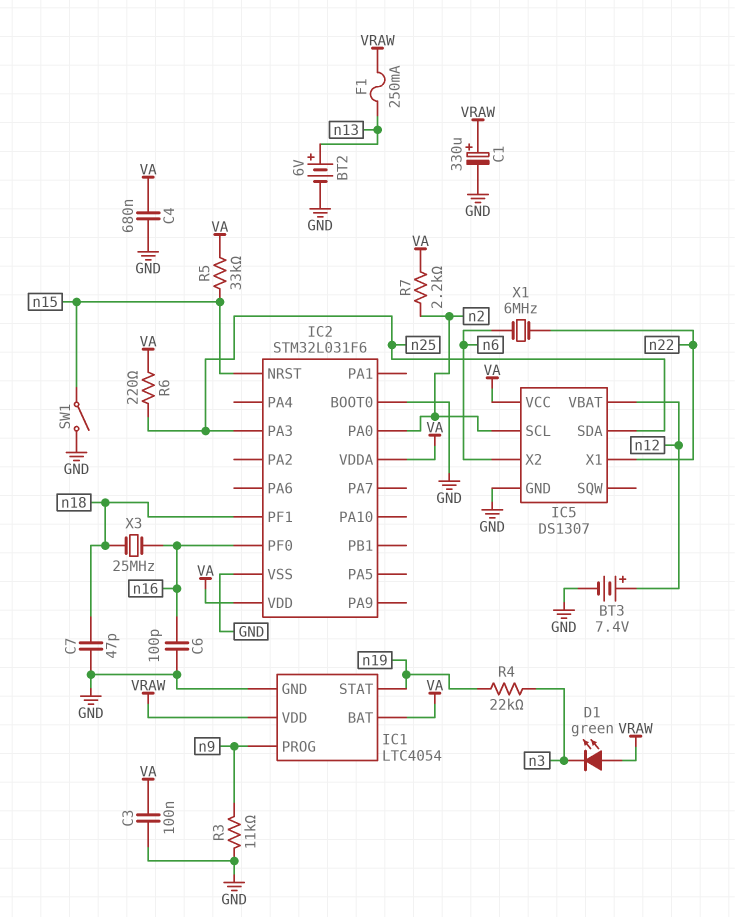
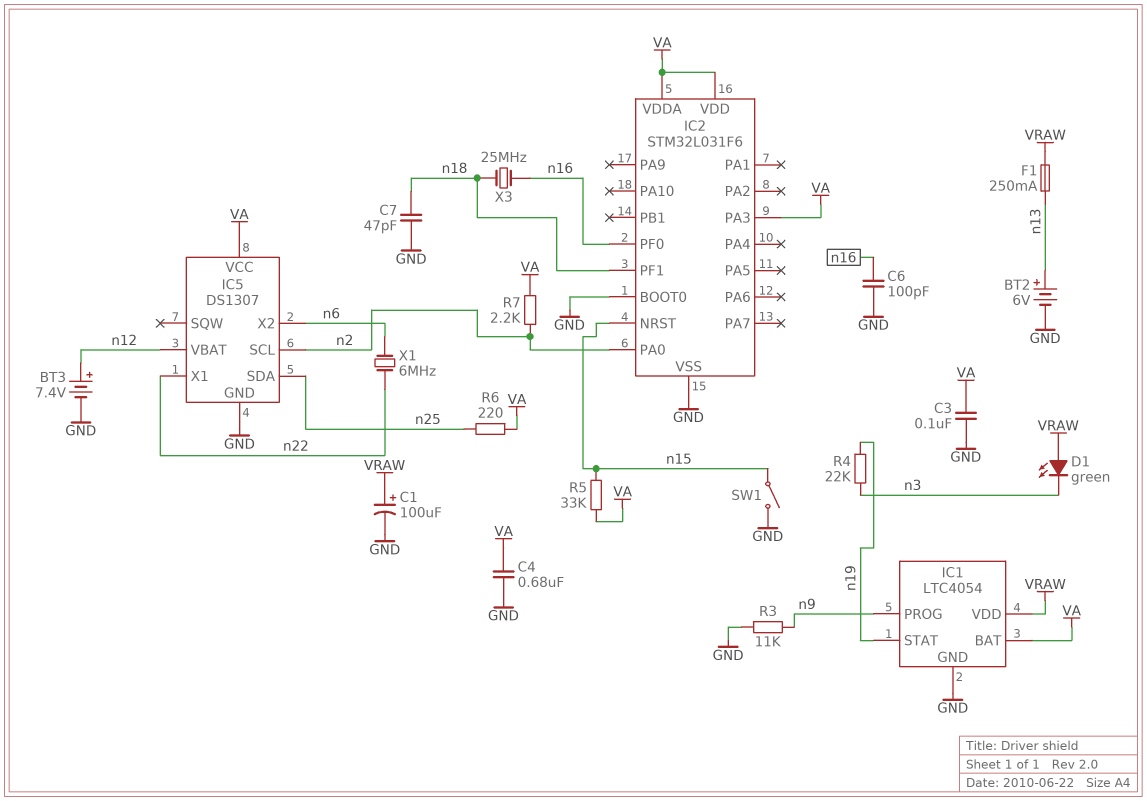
C1: 330uF (plus VRAW, minus GND) -> 100uF (plus VRAW, minus GND)
IC2 pin PA3: n25 -> VA

